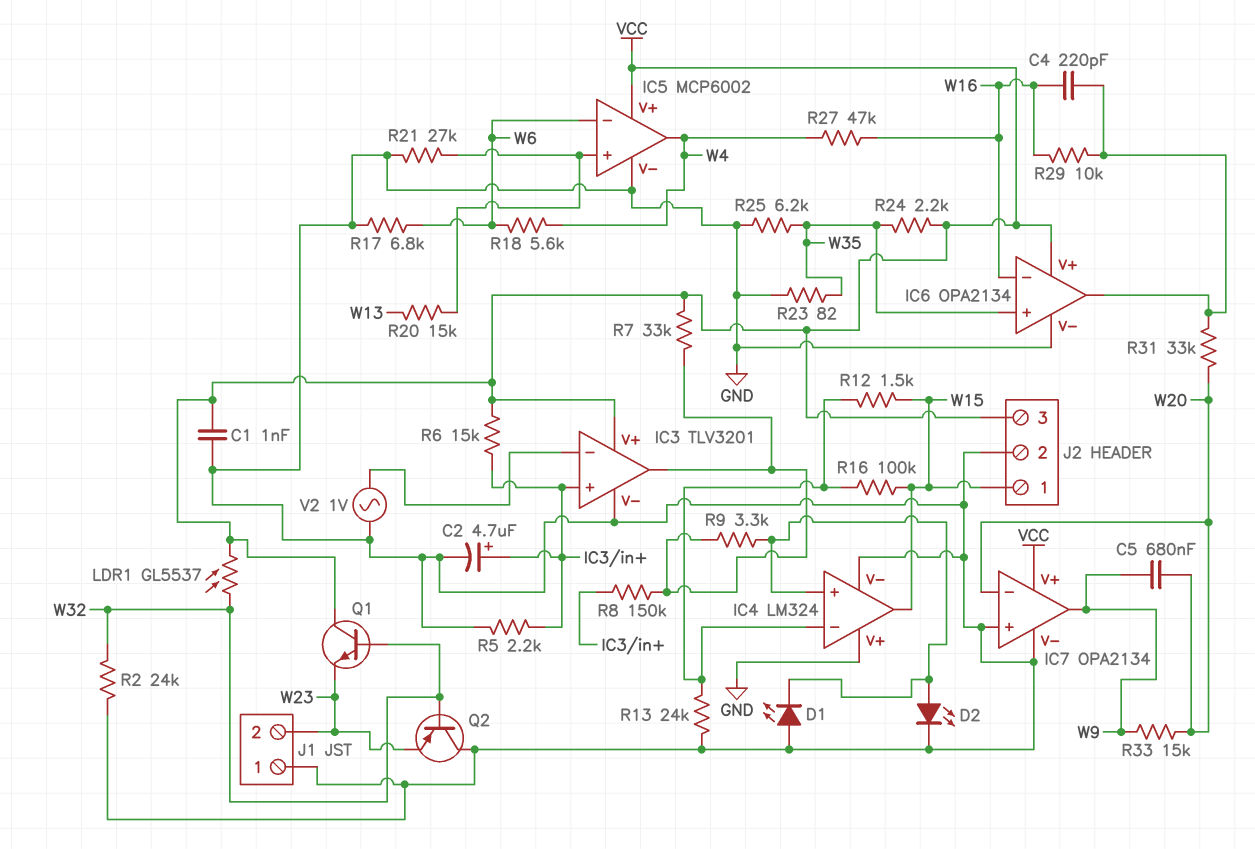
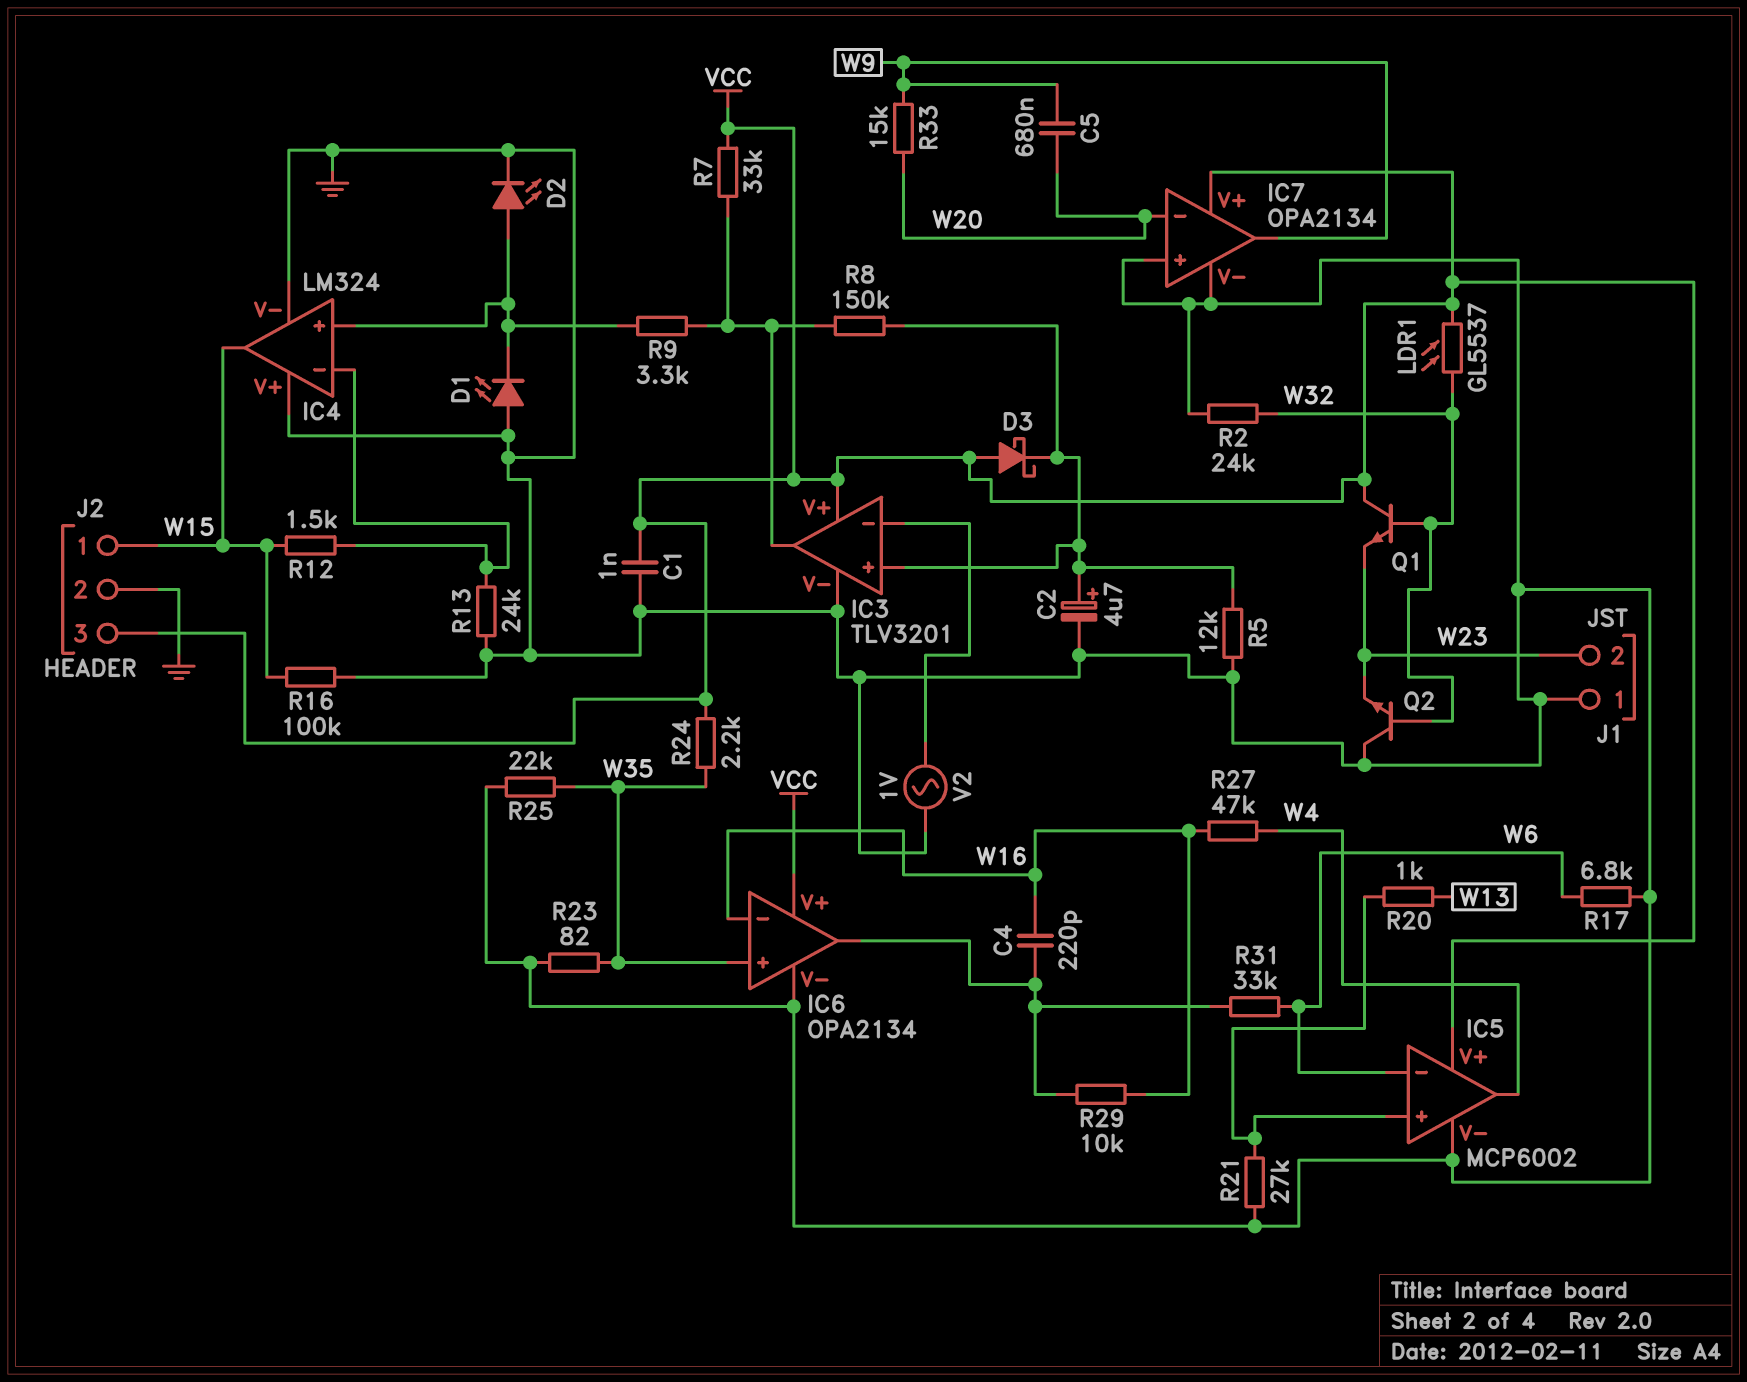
D3: none -> schottky (A VCC, K IC3/in+)
Q2: PNP (B W32, C GND, E W23) -> NPN (B W32, C GND, E W23)
R5: 2.2k (GND, IC3/in+) -> 12k (GND, IC3/in+)
R6: 15k (IC3/in+, VCC) -> none
R16: 100k (IC4/in-, W15) -> 100k (GND, W15)
R18: 5.6k (W4, W6) -> none
R20: 15k (IC5/in+, W13) -> 1k (IC5/in+, W13)
R25: 6.2k (GND, W35) -> 22k (GND, W35)
R31: 33k (IC6/out, W20) -> 33k (IC6/out, W6)

